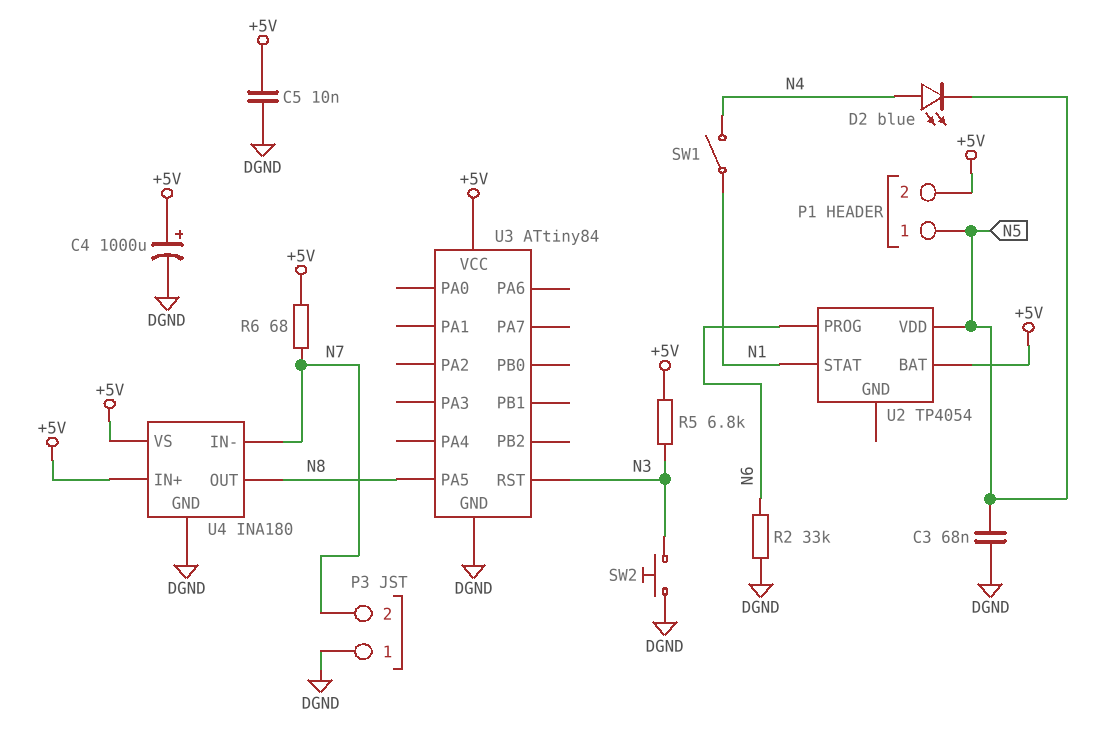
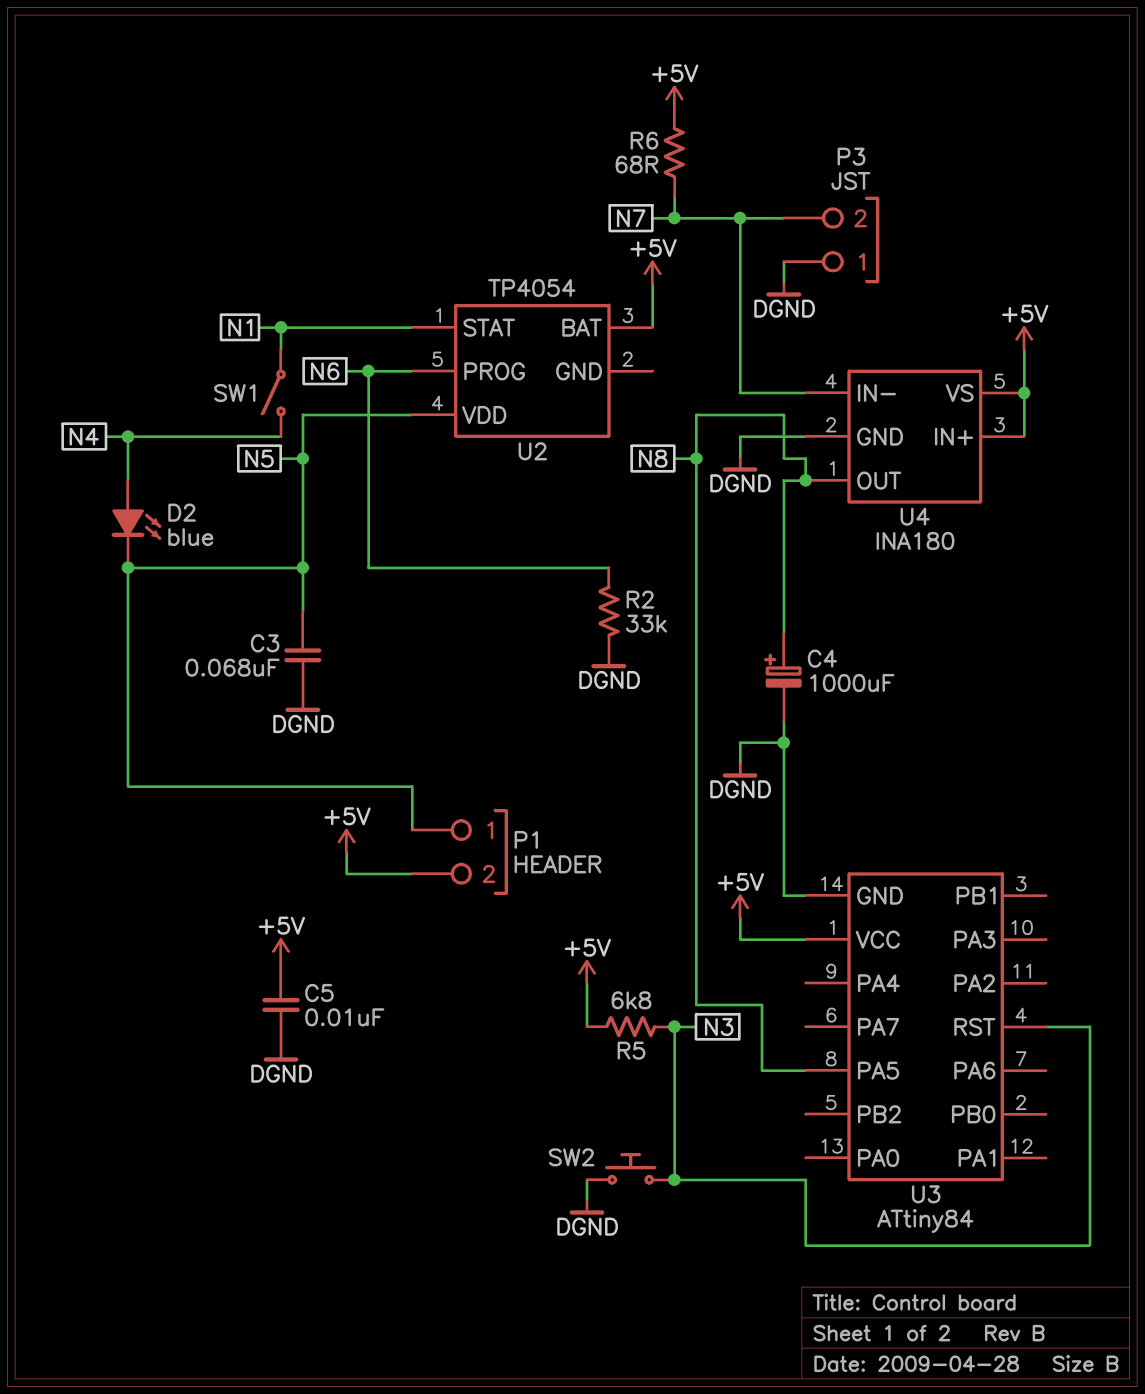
C4: 1000uF (plus +5V, minus DGND) -> 1000uF (plus N8, minus DGND)

